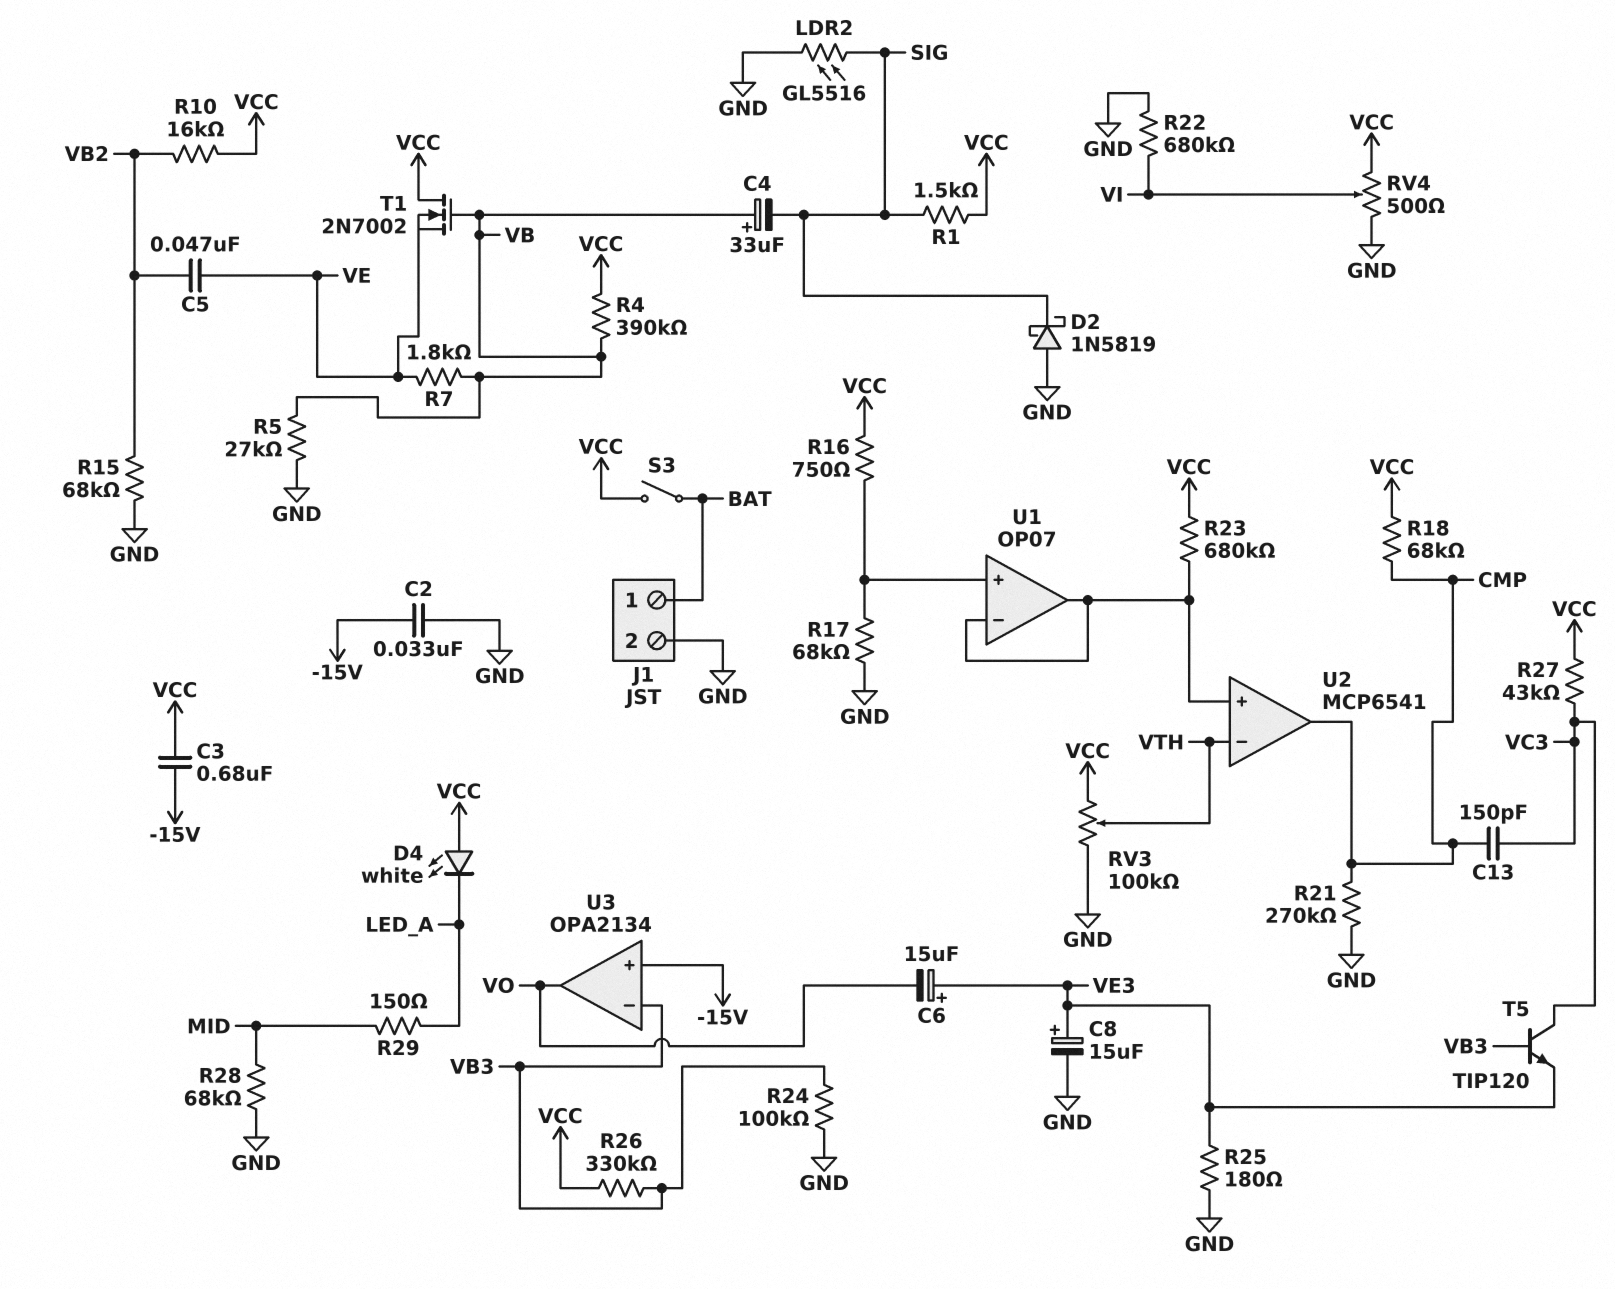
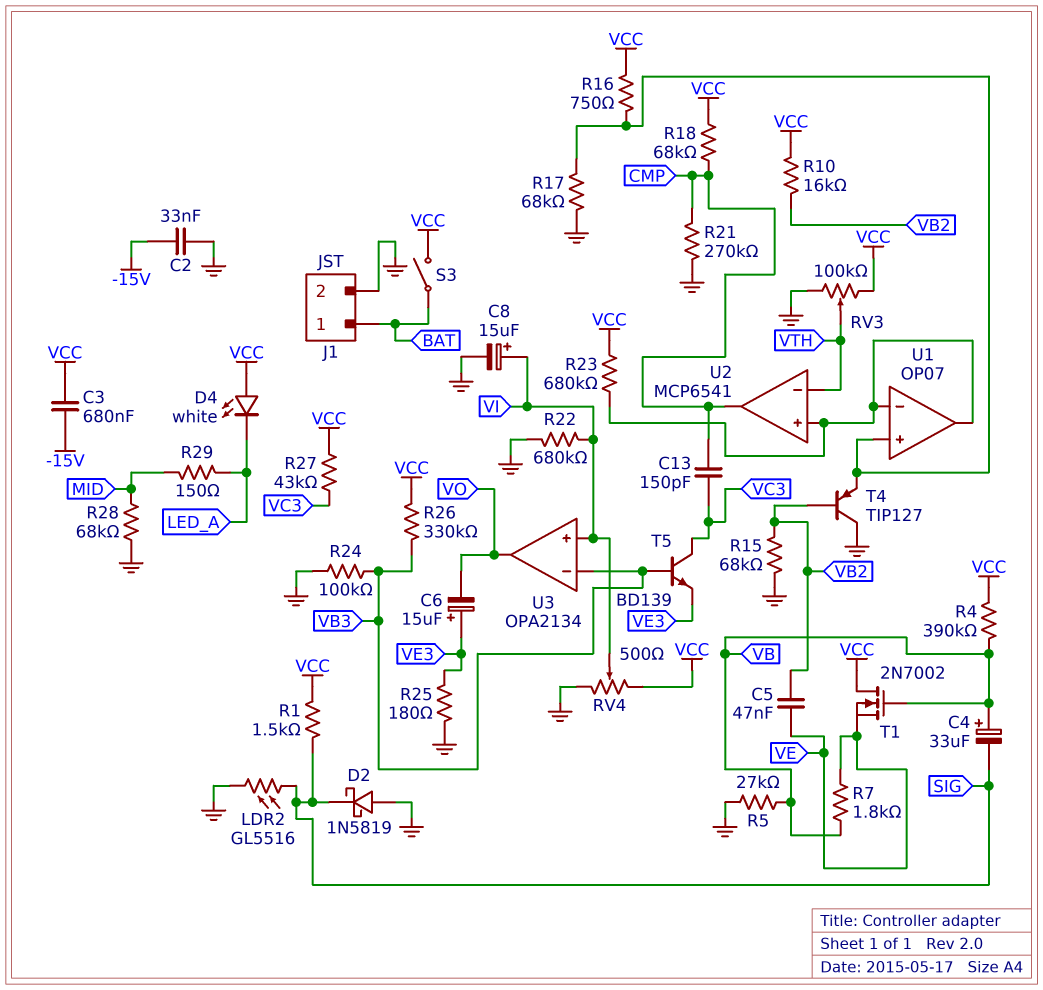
C8: 15uF (plus VE3, minus GND) -> 15uF (plus VI, minus GND)
T4: none -> PNP TIP127 (B VB2, C GND, E U1/in+)
T5: NPN TIP120 (B VB3, C VC3, E VE3) -> NPN BD139 (B VB3, C VC3, E VE3)
U3 pin in+: -15V -> VI

